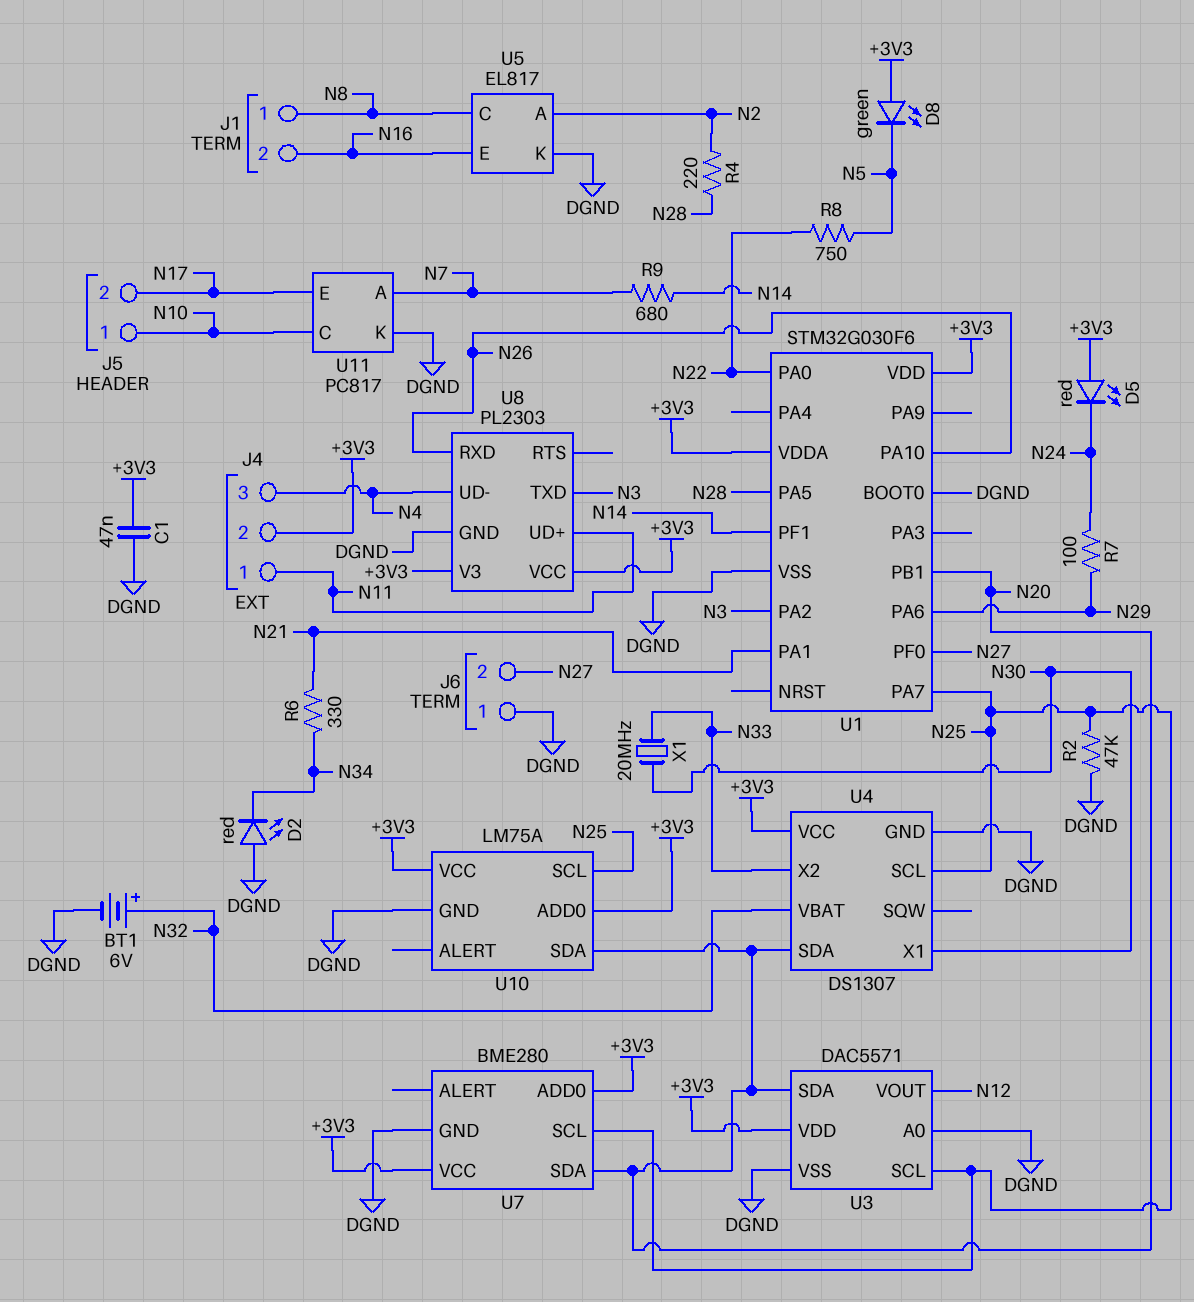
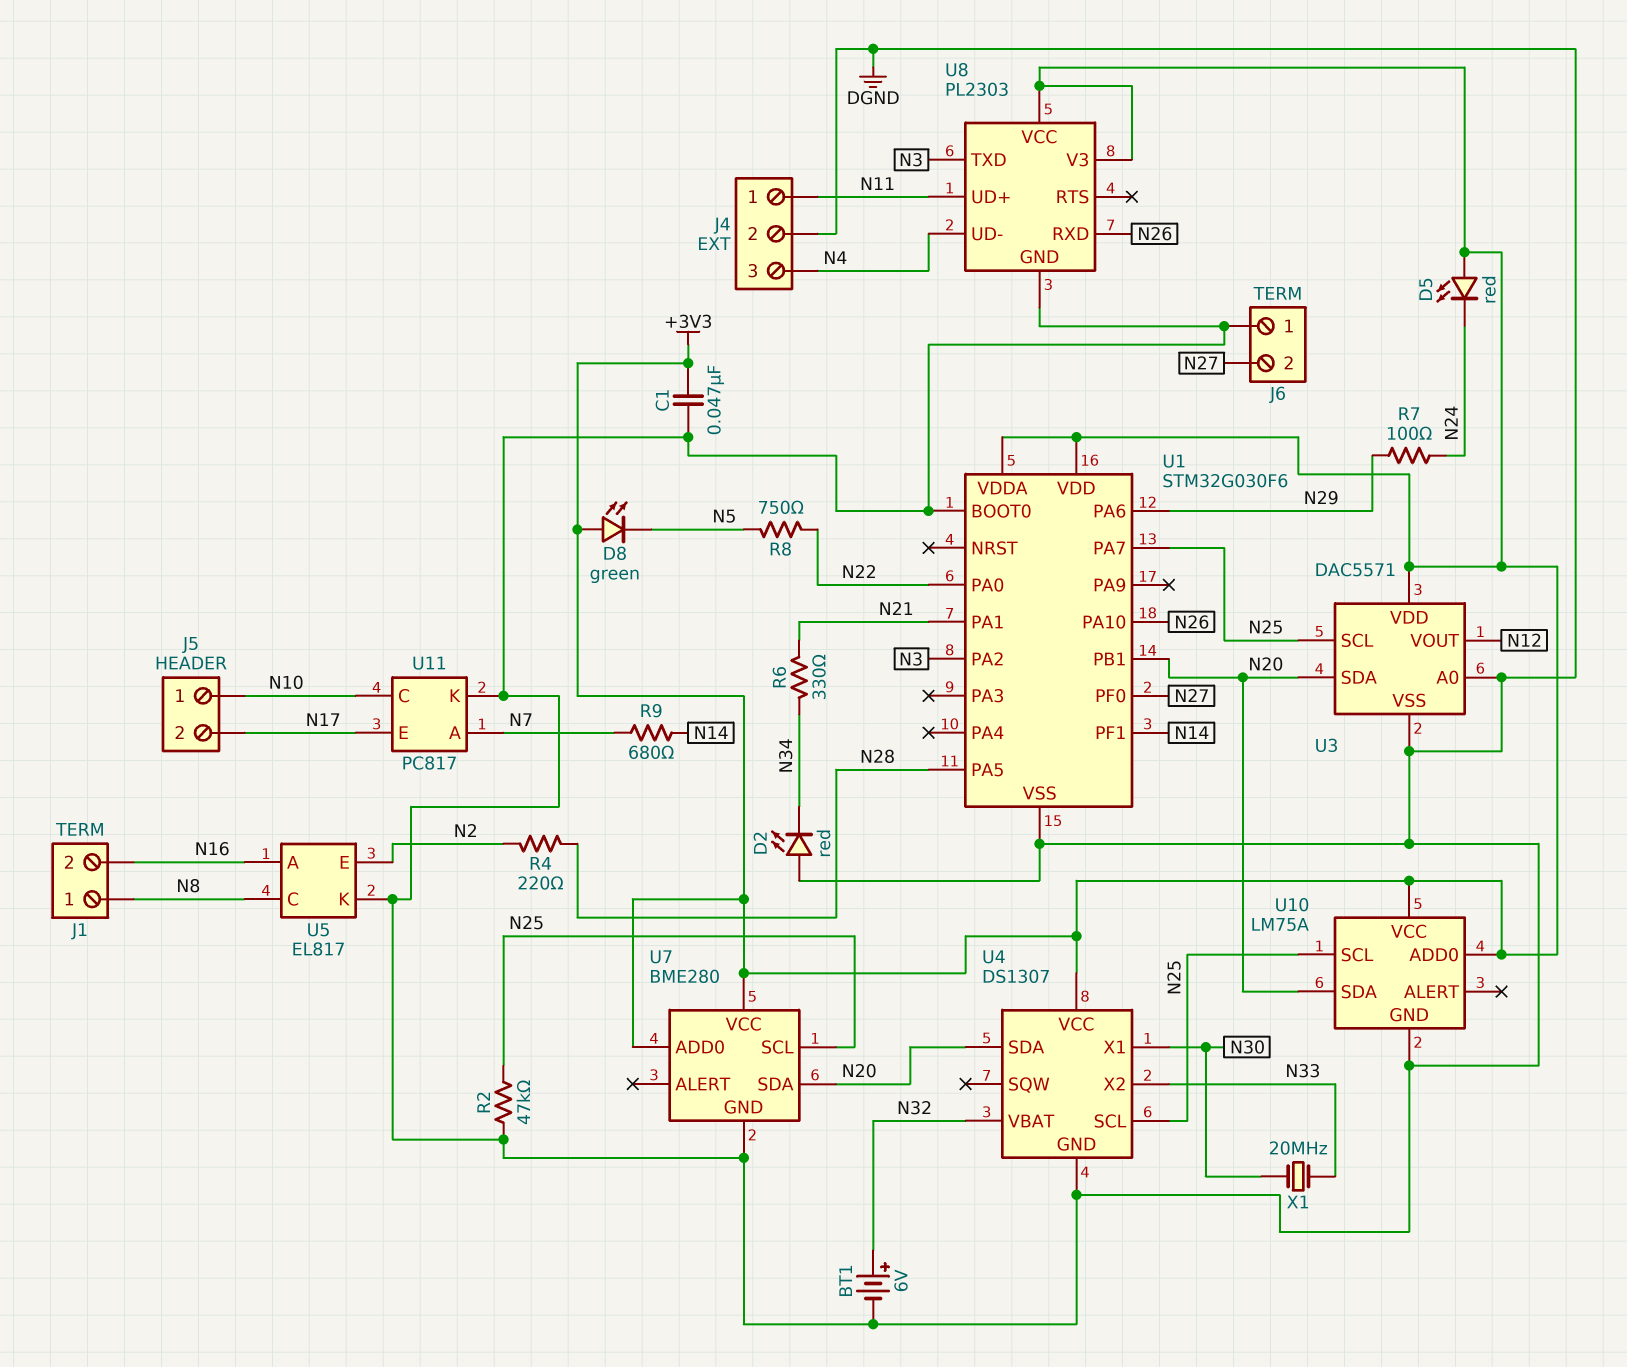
J4 pin 2: +3V3 -> DGND
U5 pin A: N2 -> N16
U5 pin E: N16 -> N2

